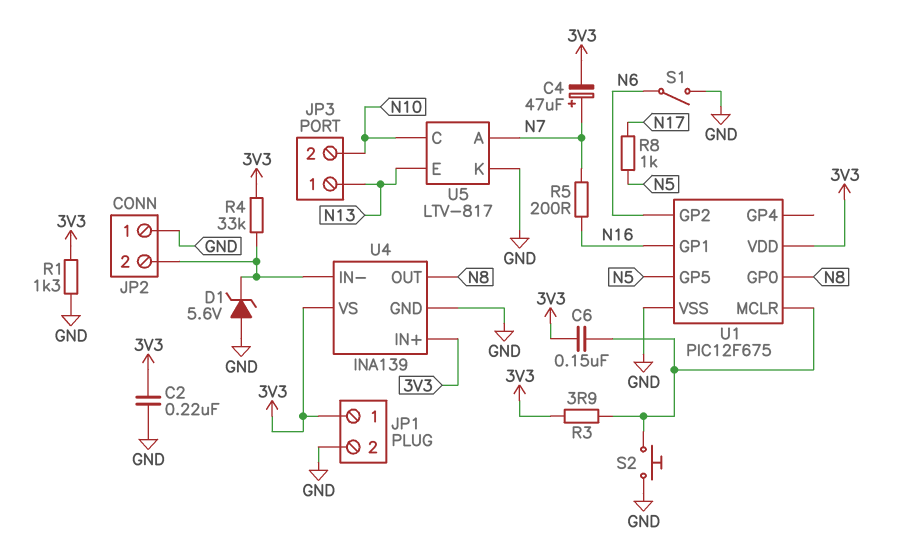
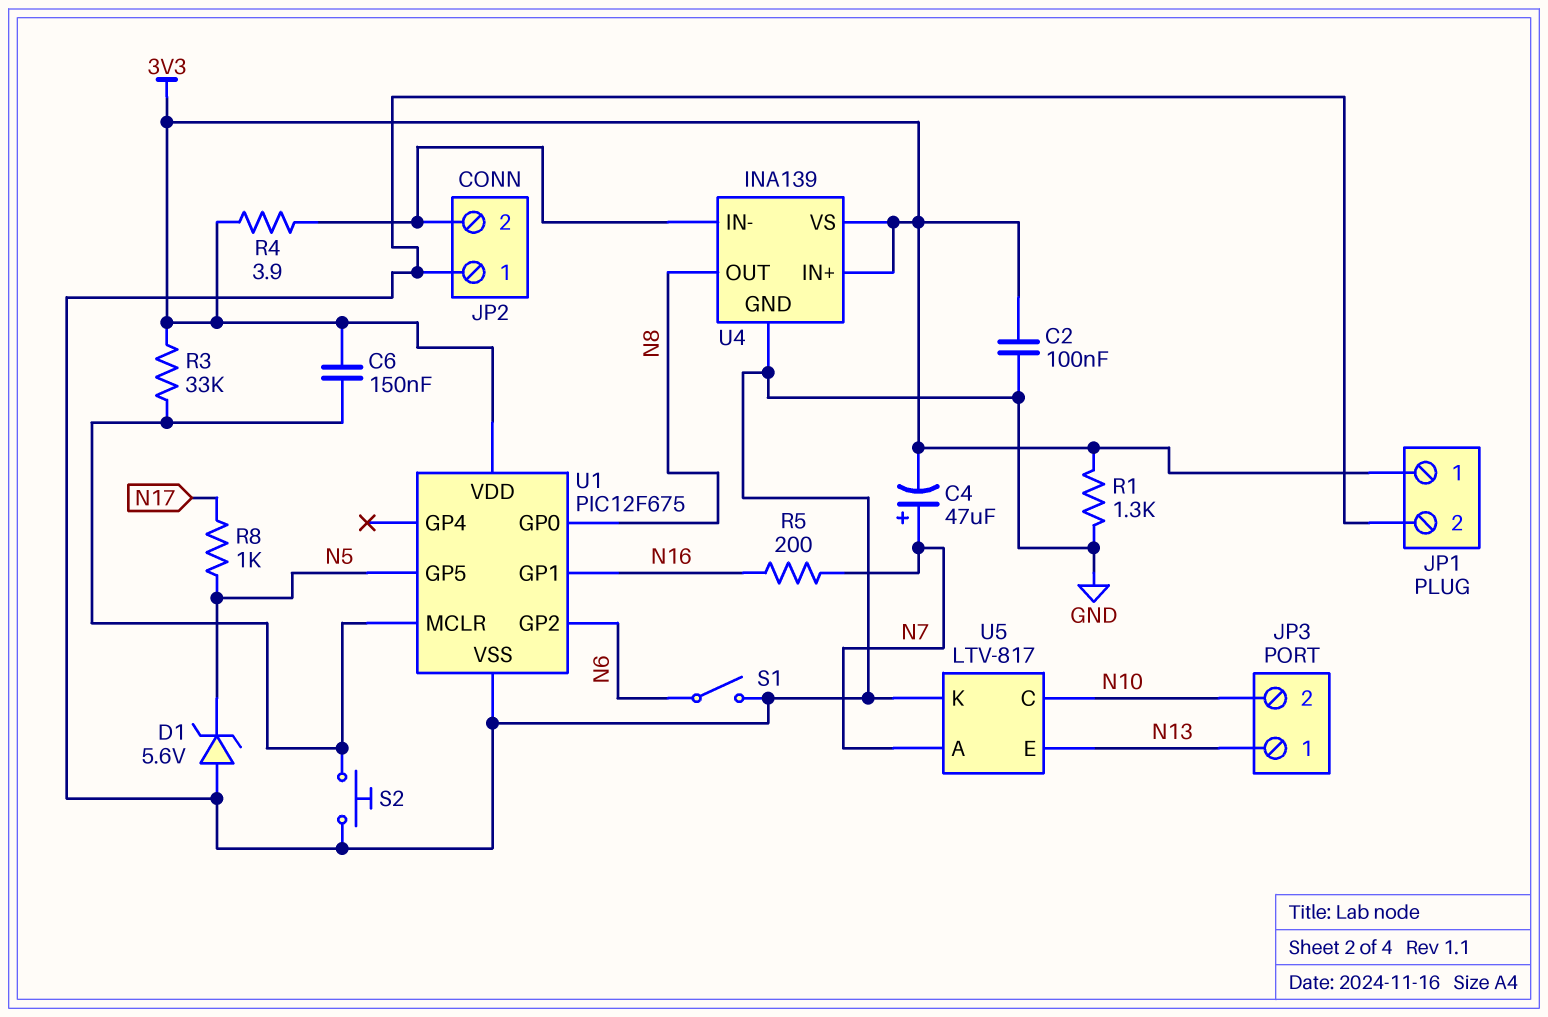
C2: 220nF (3V3, GND) -> 100nF (3V3, GND)
D1: zener 5.6V (A GND, K JP2/2) -> zener 5.6V (A GND, K N5)
R3: 3.9 (3V3, U1/MCLR) -> 33k (3V3, U1/MCLR)
R4: 33k (3V3, JP2/2) -> 3.9 (3V3, JP2/2)

